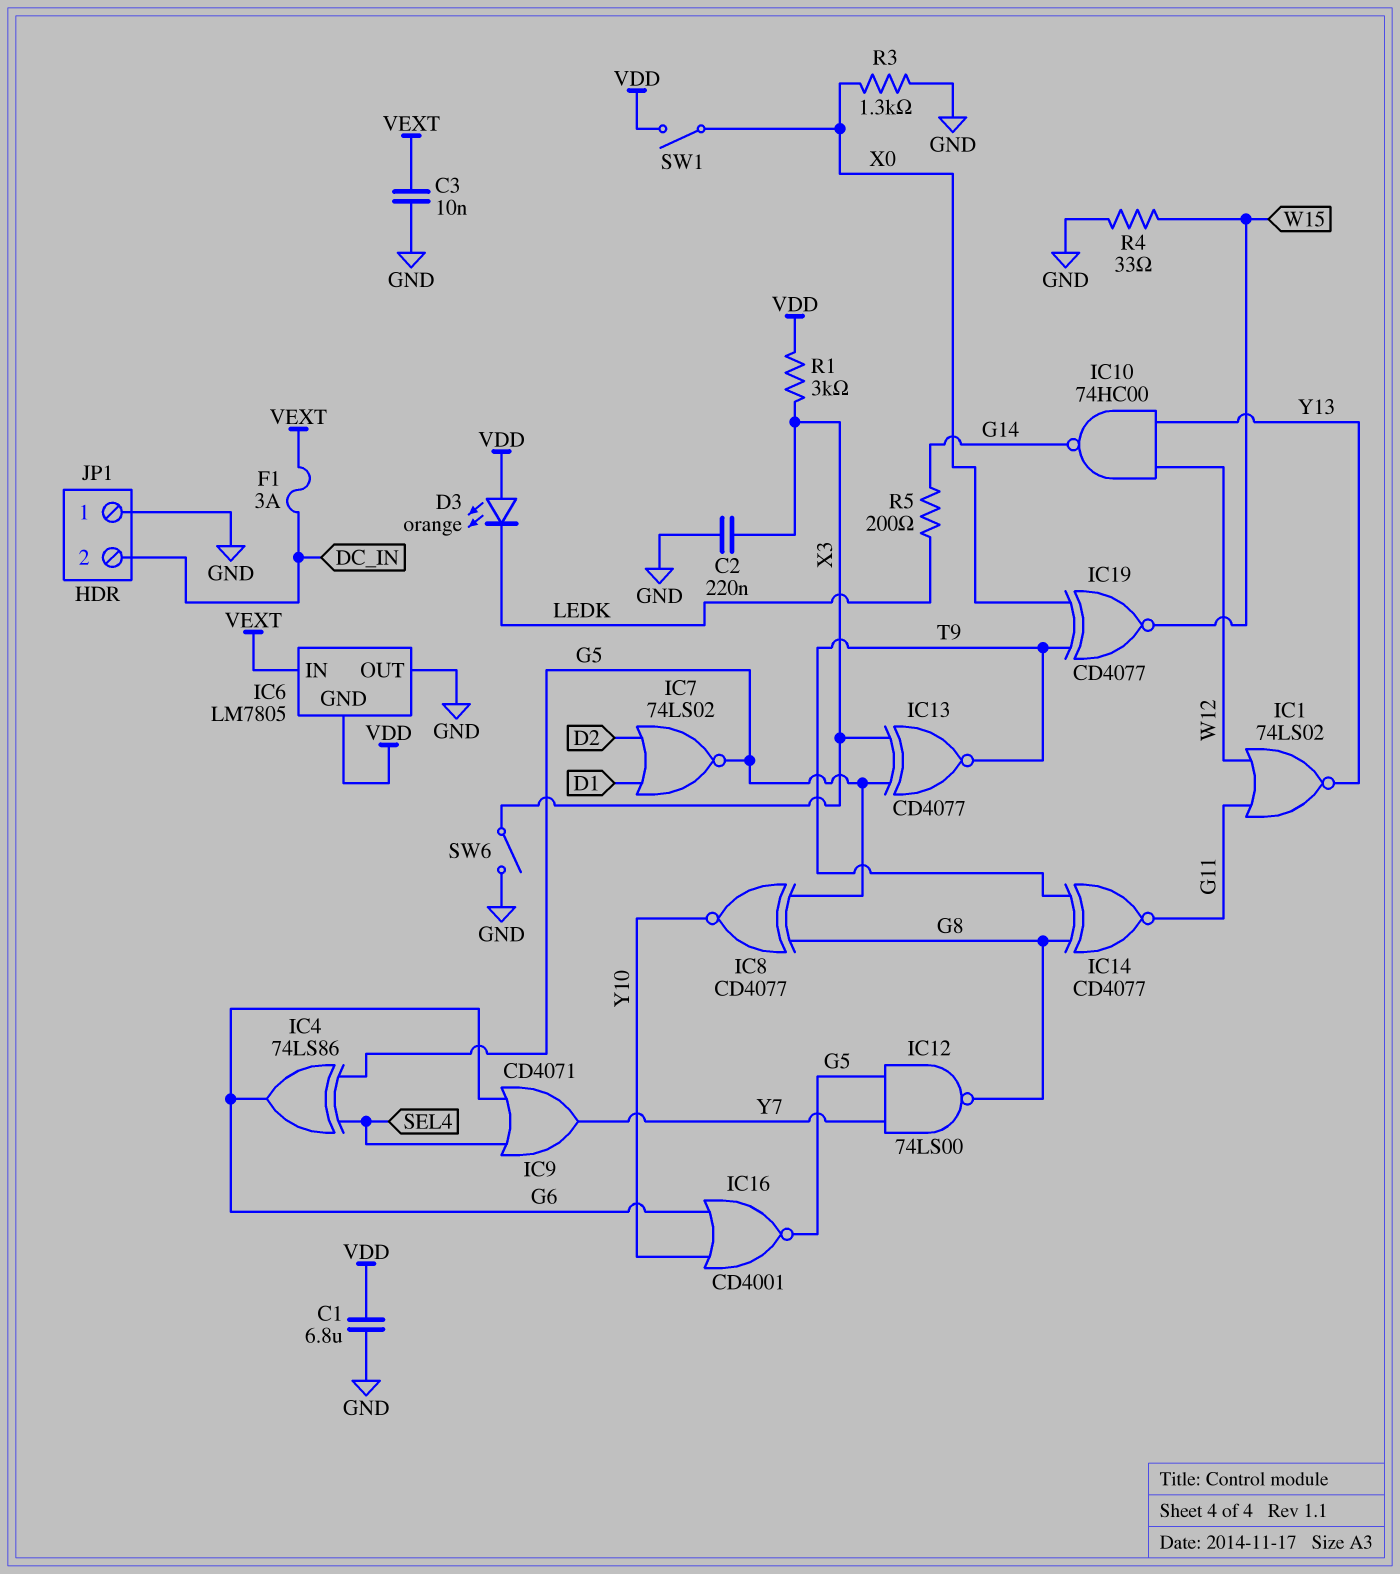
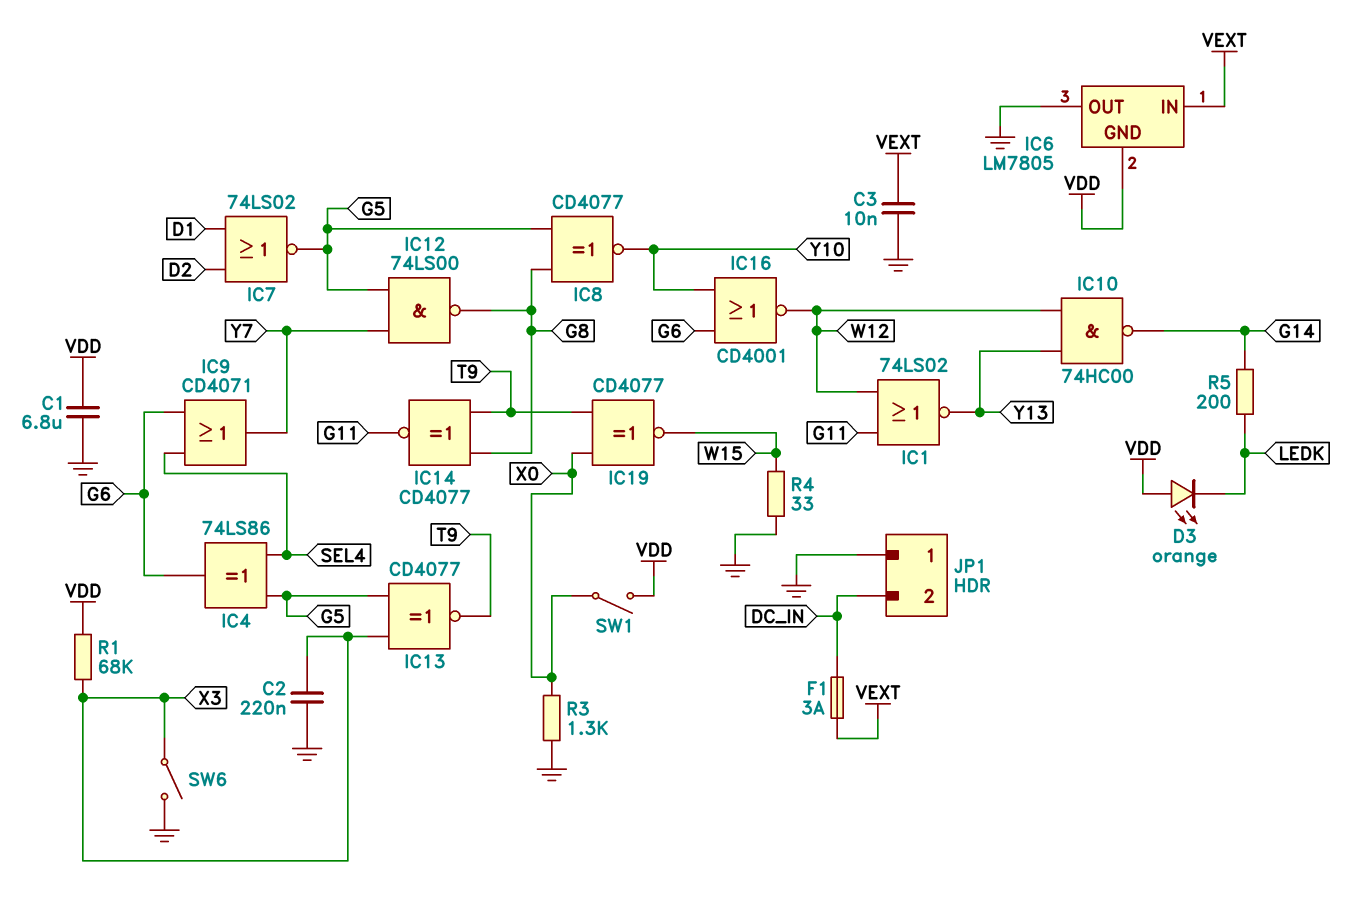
IC16: NOR CD4001 (in G6, in Y10, out G5) -> NOR CD4001 (in G6, in Y10, out W12)
R1: 3k (VDD, X3) -> 68k (VDD, X3)

